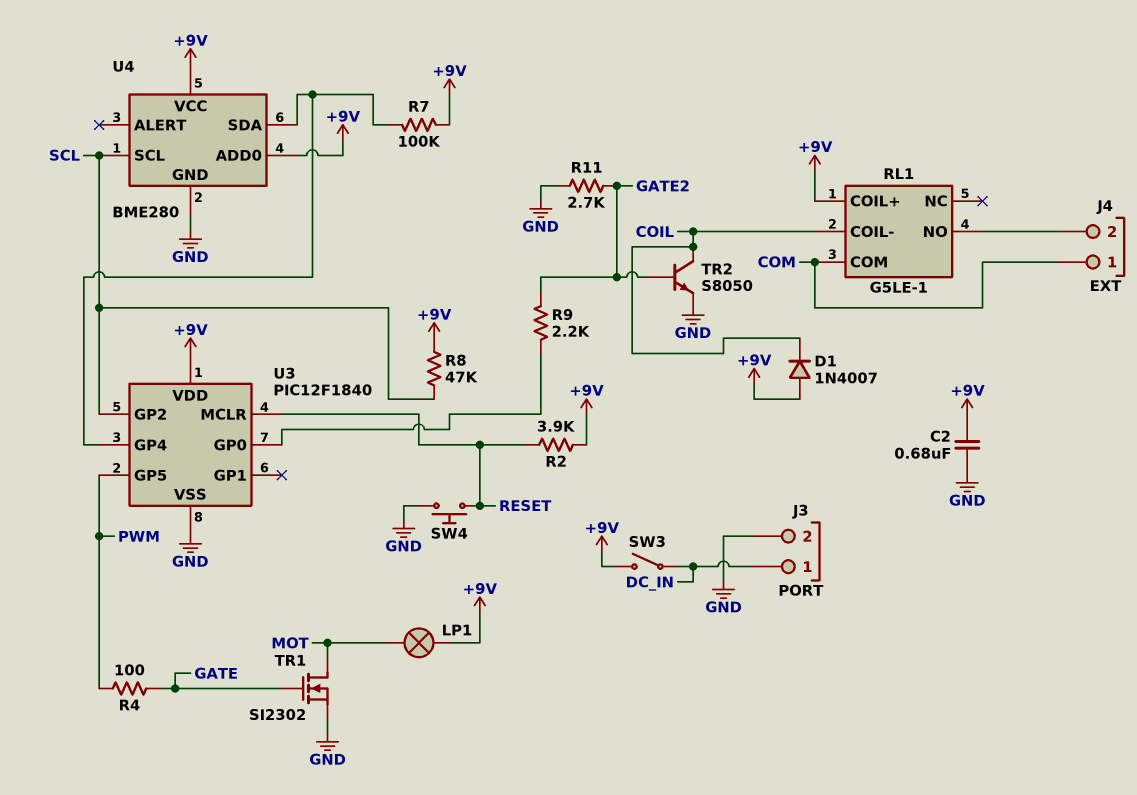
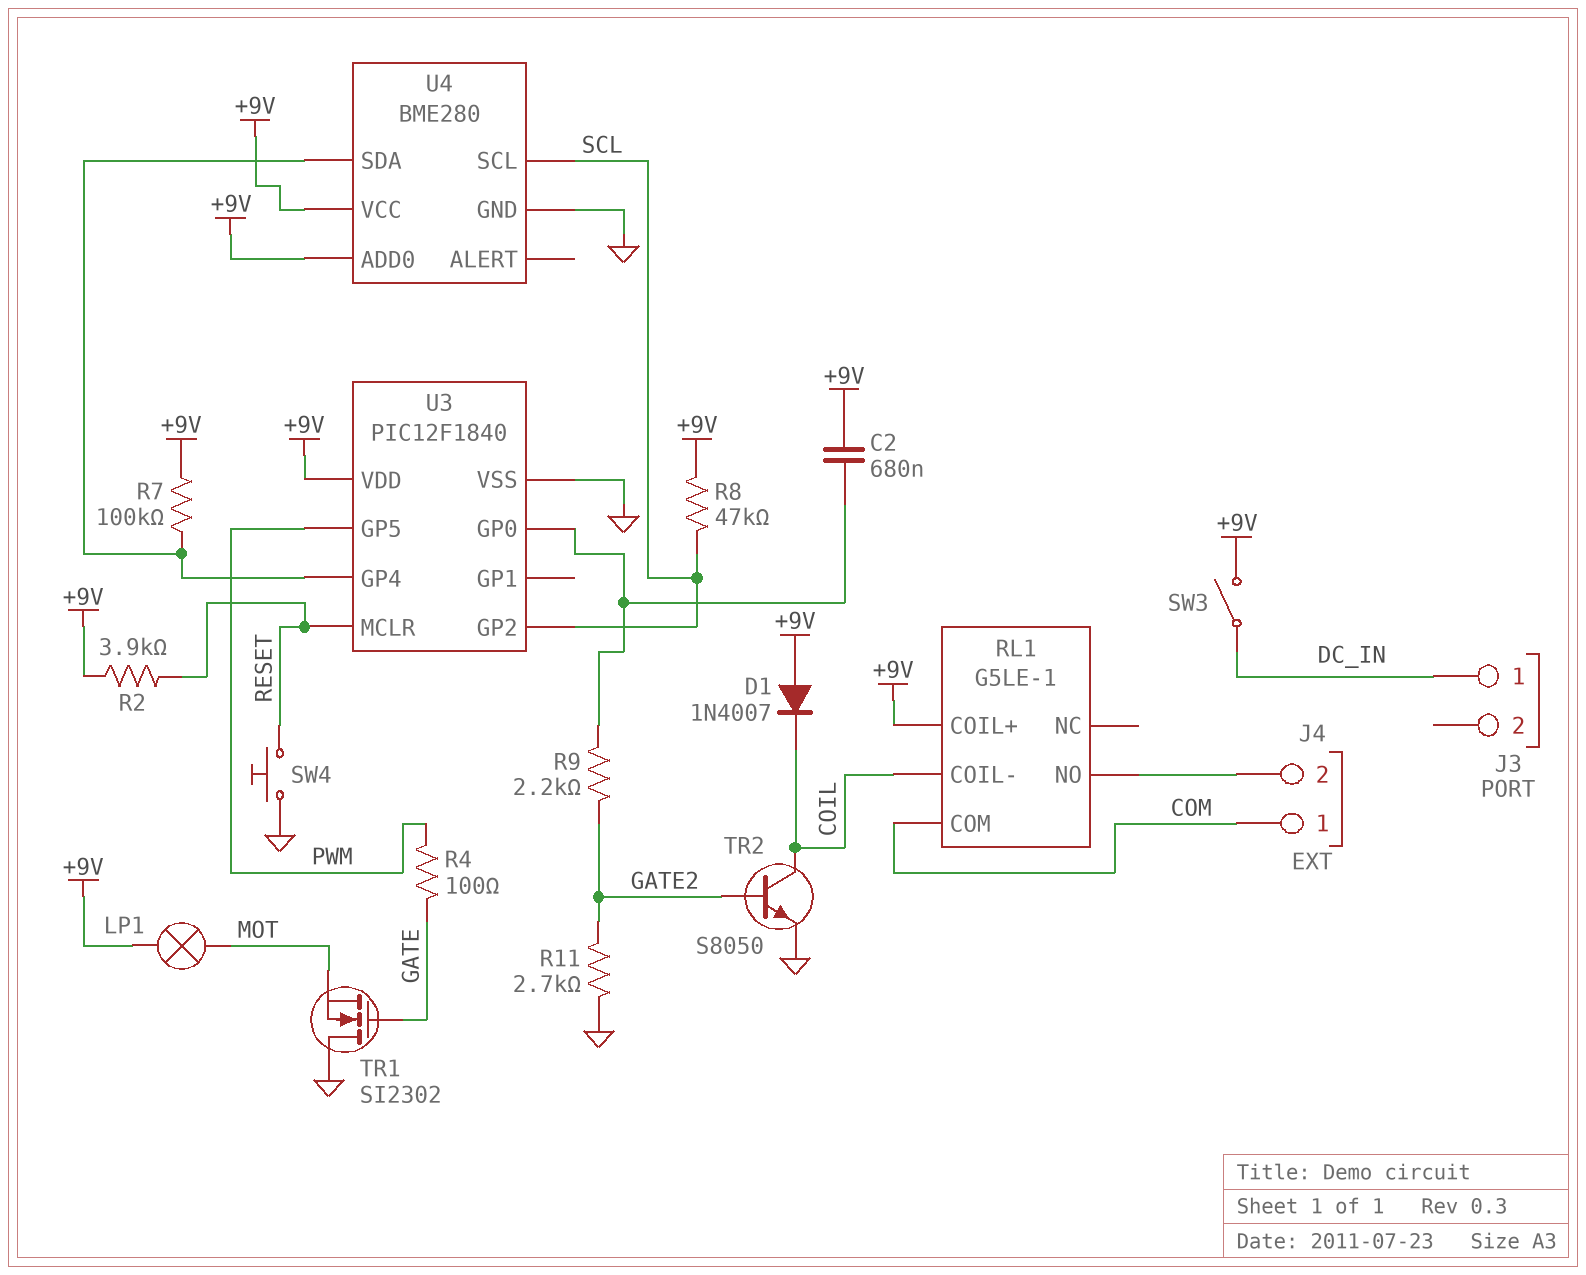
C2: 680nF (+9V, GND) -> 680nF (+9V, U3/GP0)
J3 pin 2: GND -> none
TR1: NMOS SI2302 (G GATE, D MOT, S GND) -> NMOS SI2302 (G GATE, D GND, S MOT)

